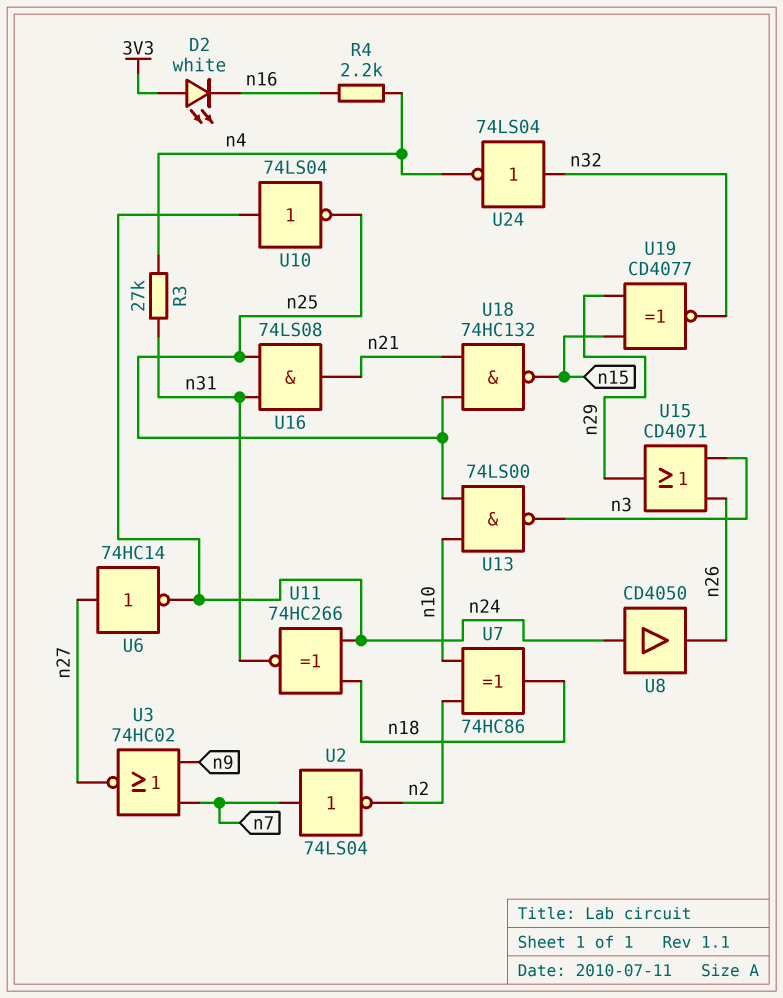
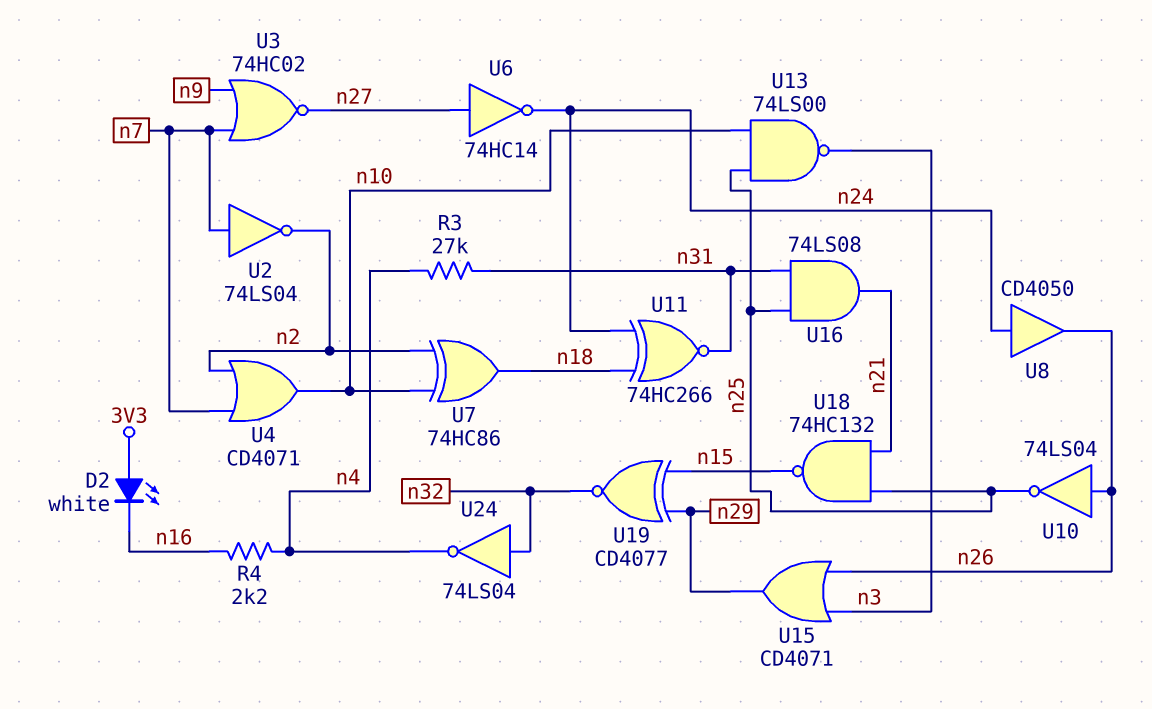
U4: none -> OR CD4071 (in n2, in n7, out n10)
U10: NOT 74LS04 (in n24, out n25) -> NOT 74LS04 (in n26, out n25)

